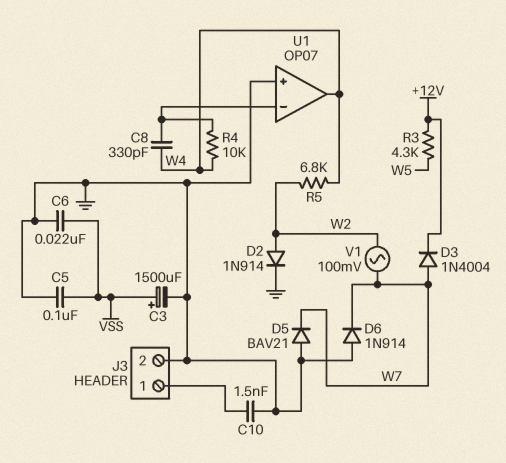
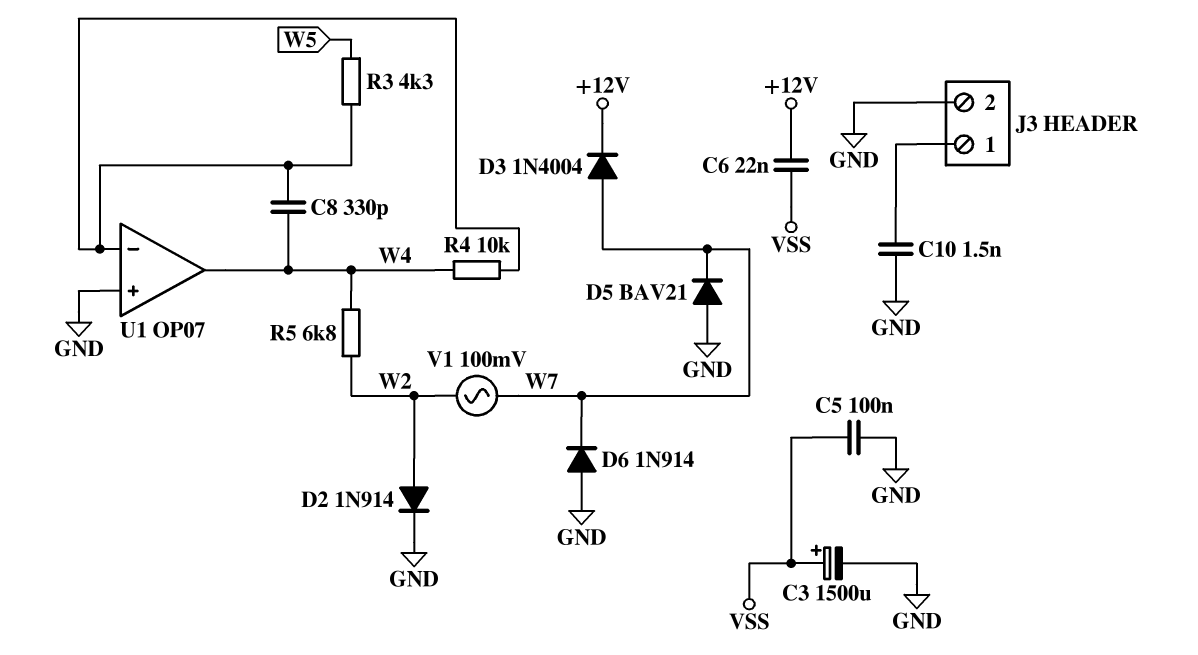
C6: 22nF (GND, VSS) -> 22nF (+12V, VSS)
R3: 4.3k (+12V, W5) -> 4.3k (U1/in-, W5)

